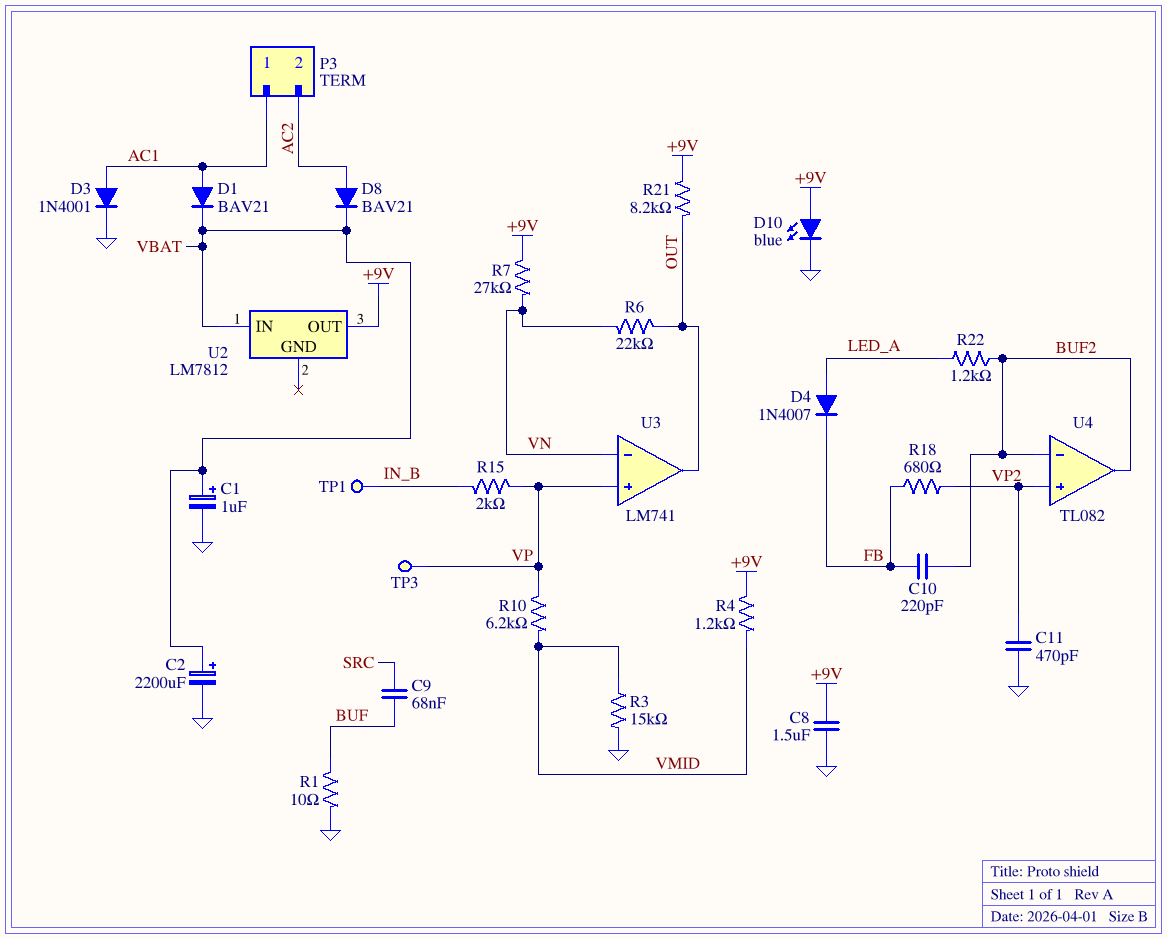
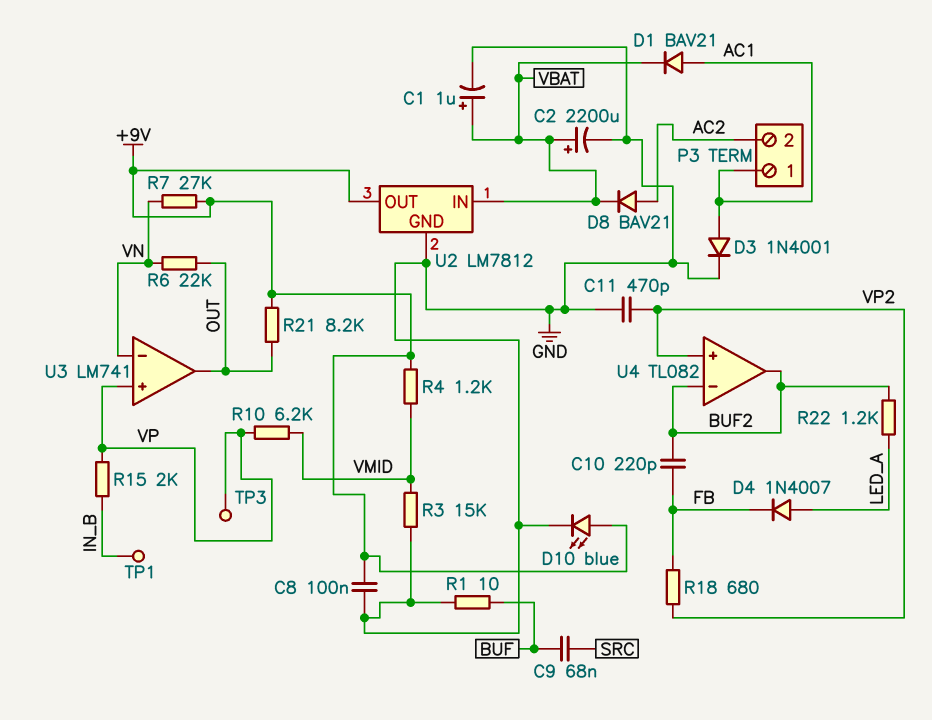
C8: 1.5uF (+9V, GND) -> 100nF (+9V, GND)
U2 pin GND: none -> GND

